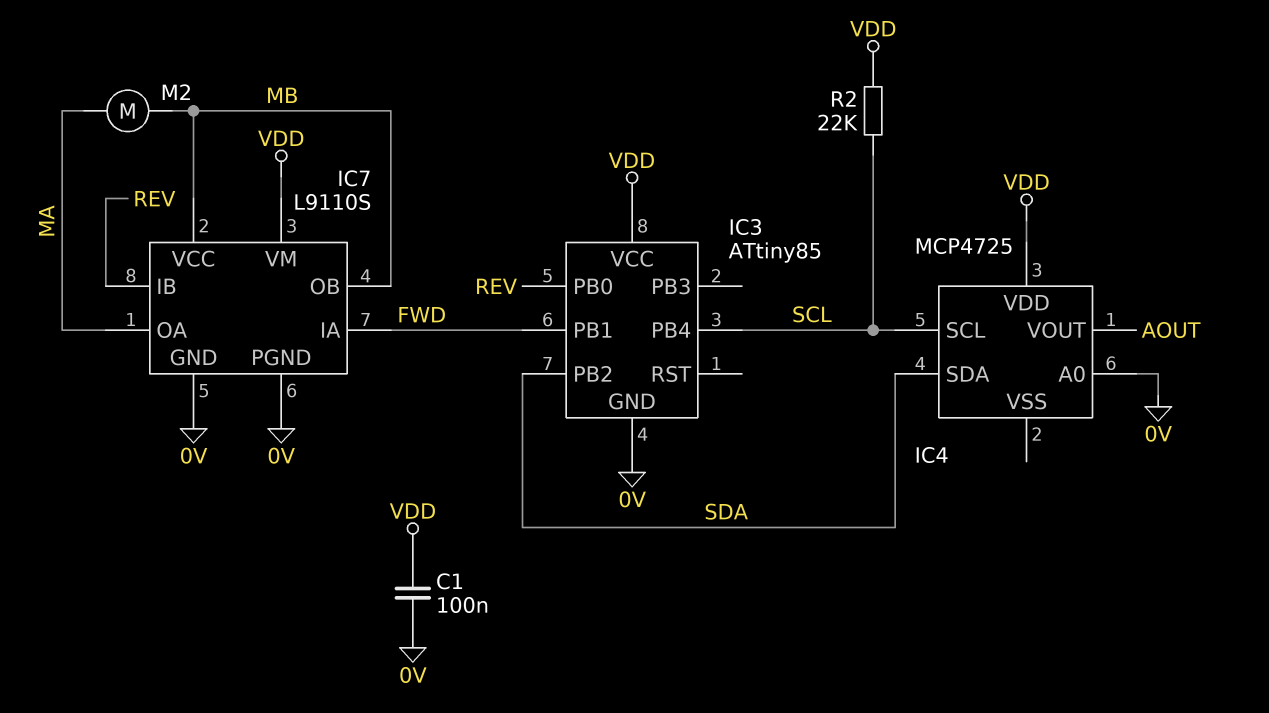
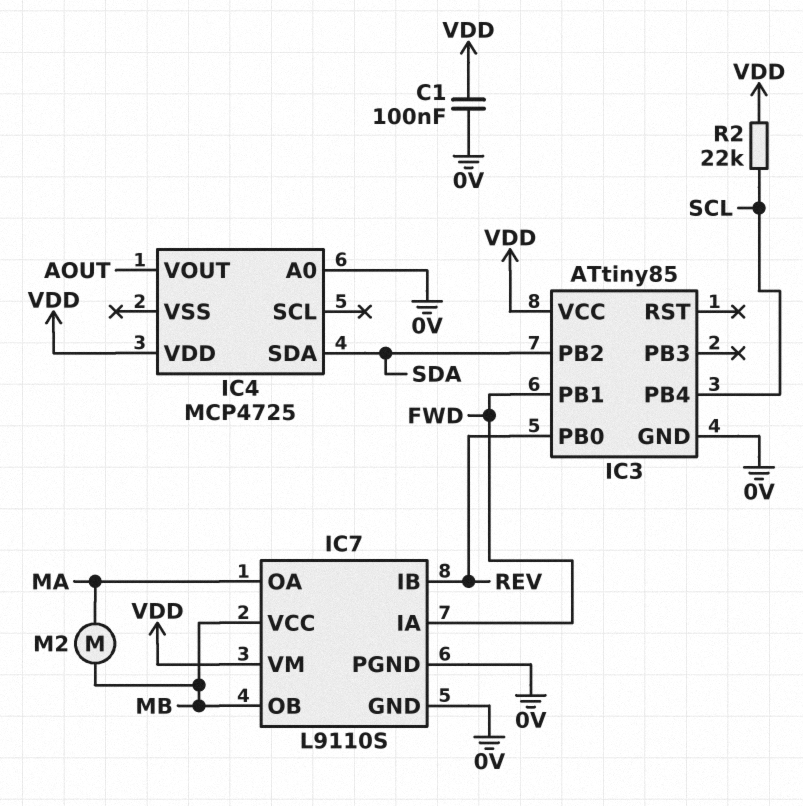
IC4 pin SCL: SCL -> none

